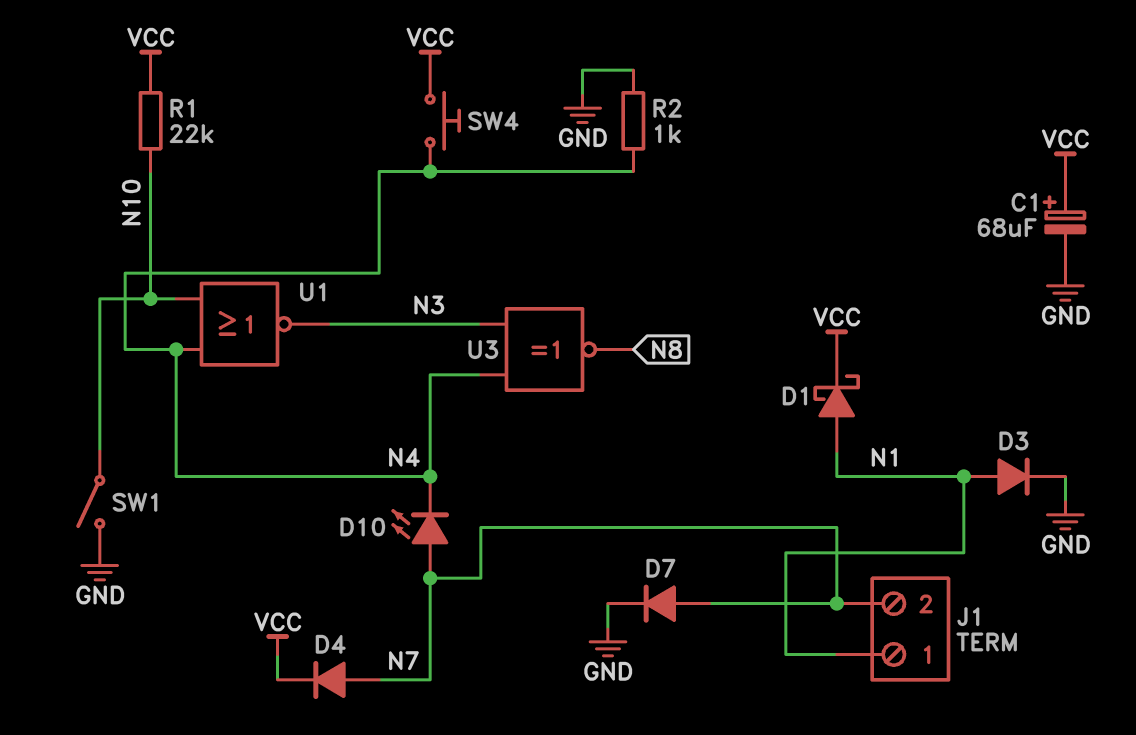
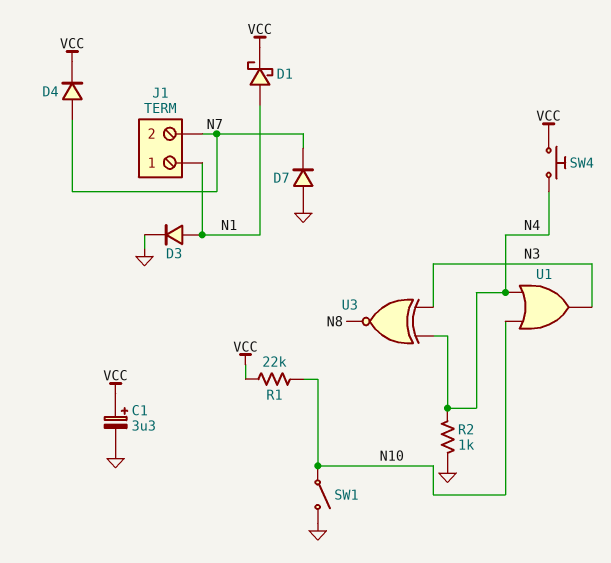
C1: 68uF (plus VCC, minus GND) -> 3.3uF (plus VCC, minus GND)
D7: diode (A N7, K GND) -> diode (A GND, K N7)
D10: LED (A N7, K N4) -> none
U1: NOR (in N4, in N10, out N3) -> OR (in N4, in N10, out N3)

